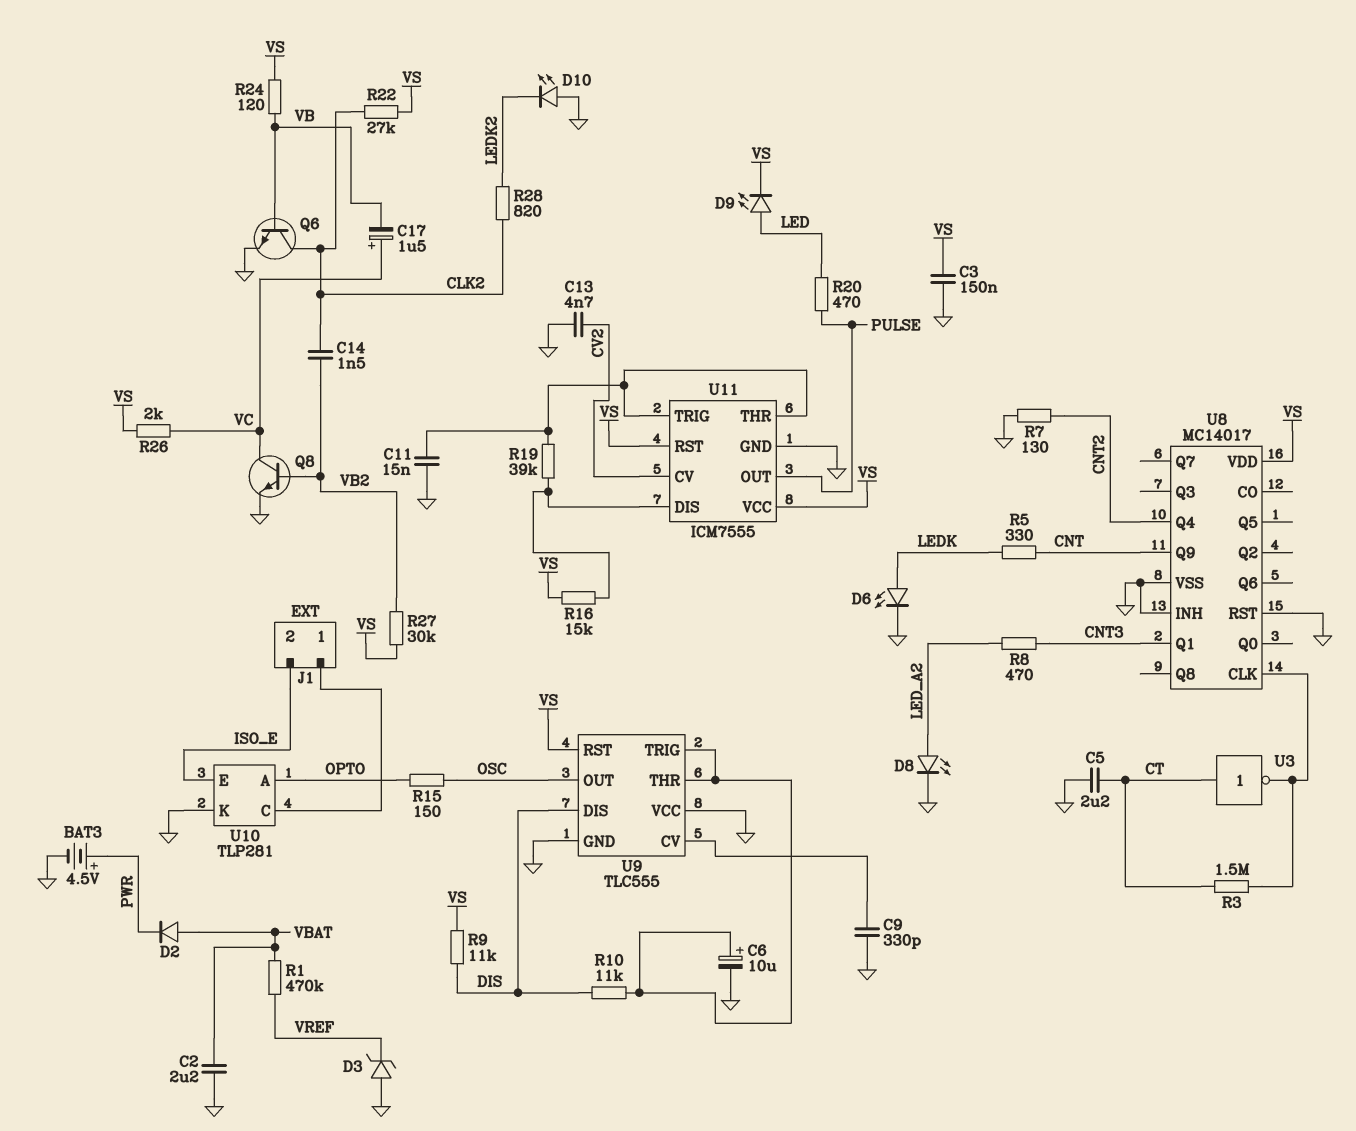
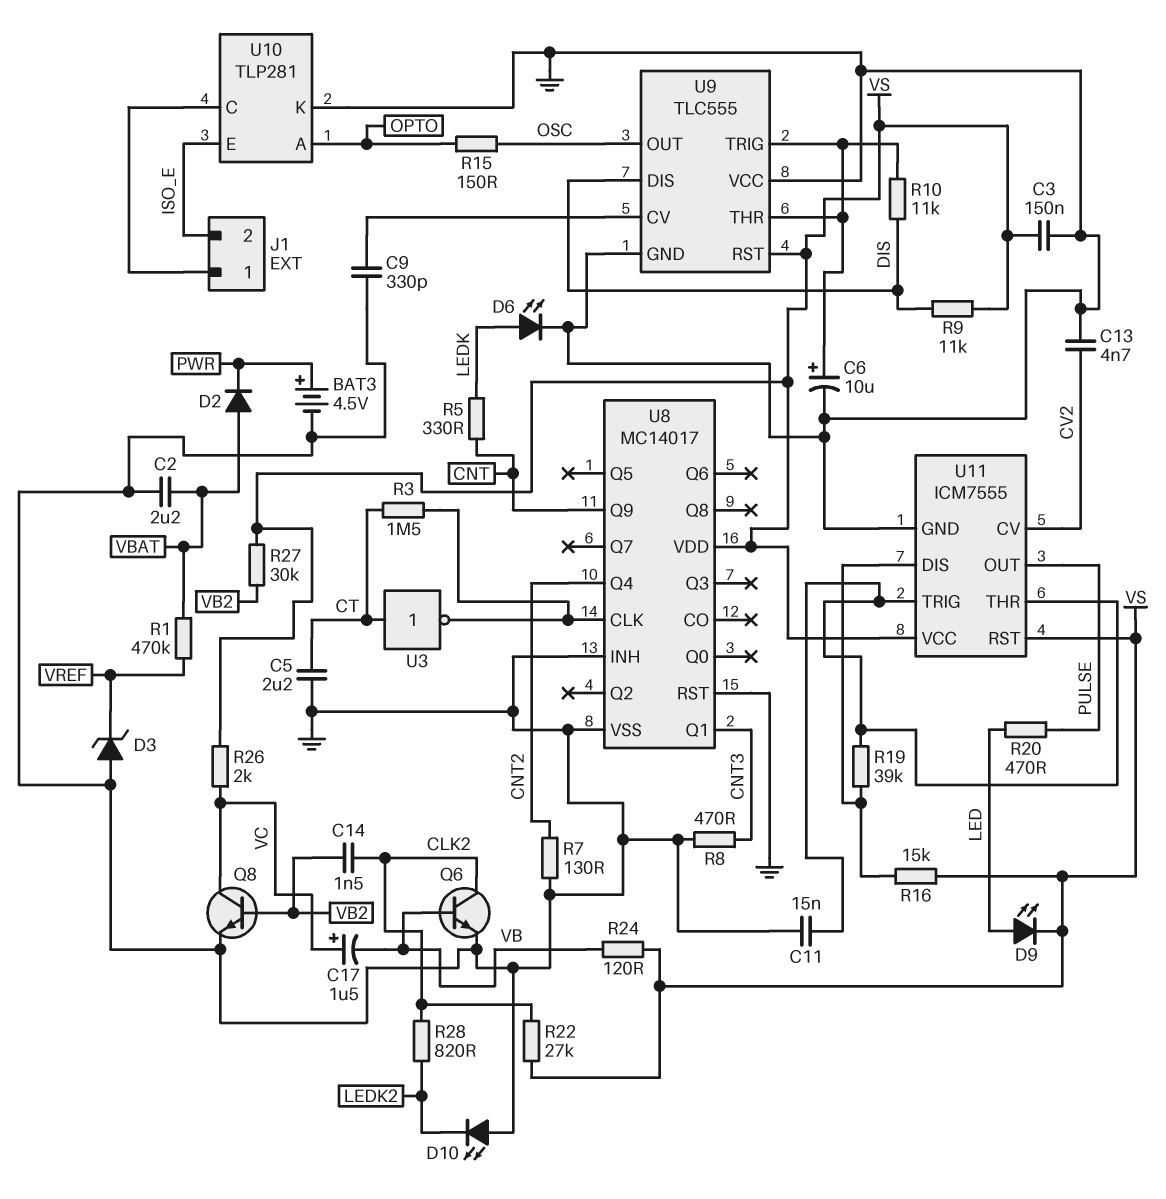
D8: LED (A LED_A2, K GND) -> none
R8: 470 (CNT3, LED_A2) -> 470 (CNT3, GND)

